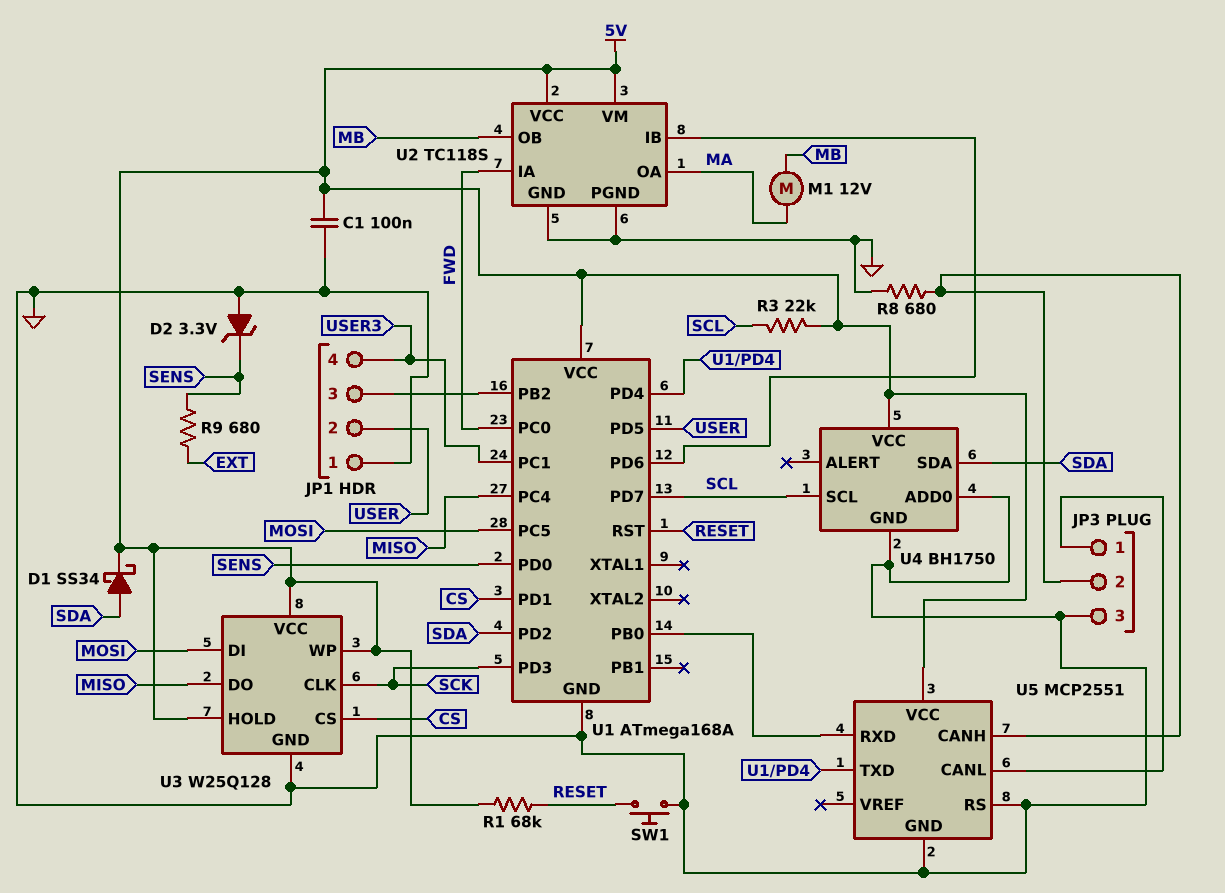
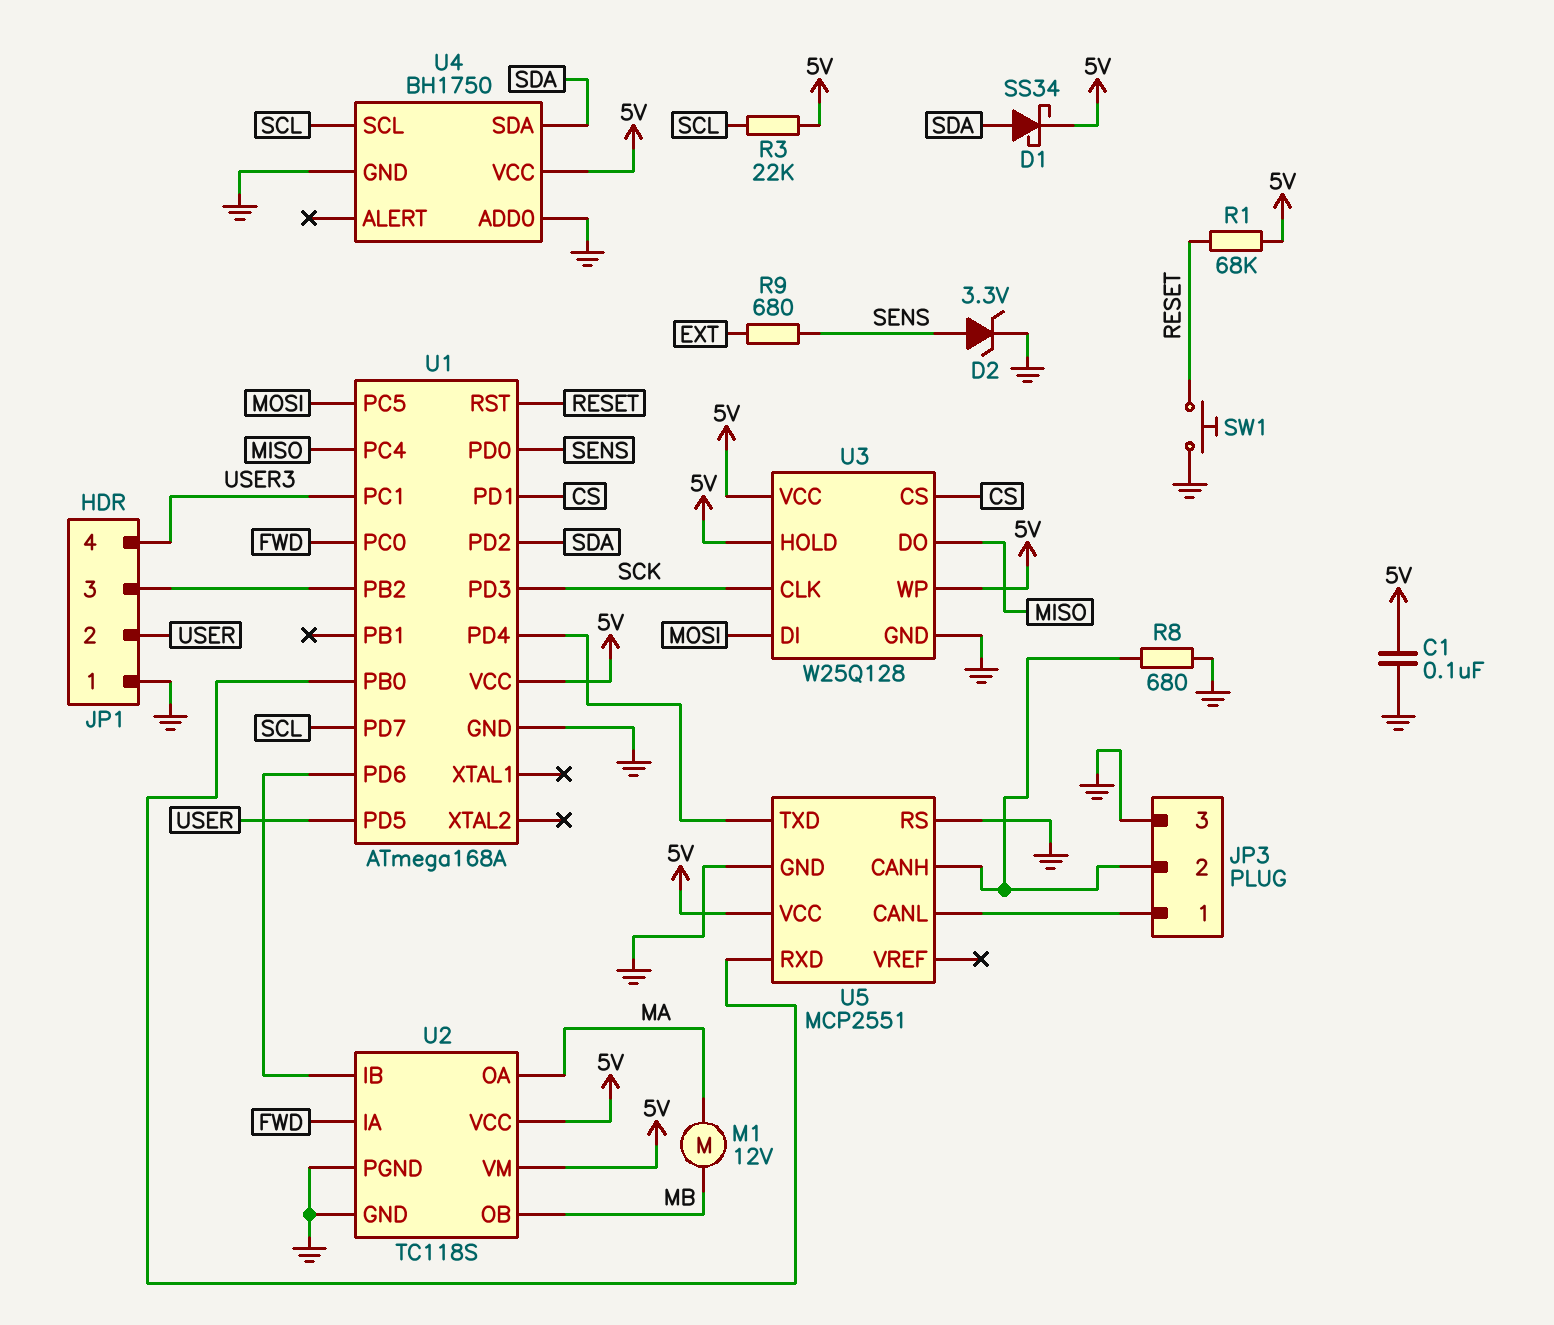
D2: zener 3.3V (A GND, K SENS) -> zener 3.3V (A SENS, K GND)

